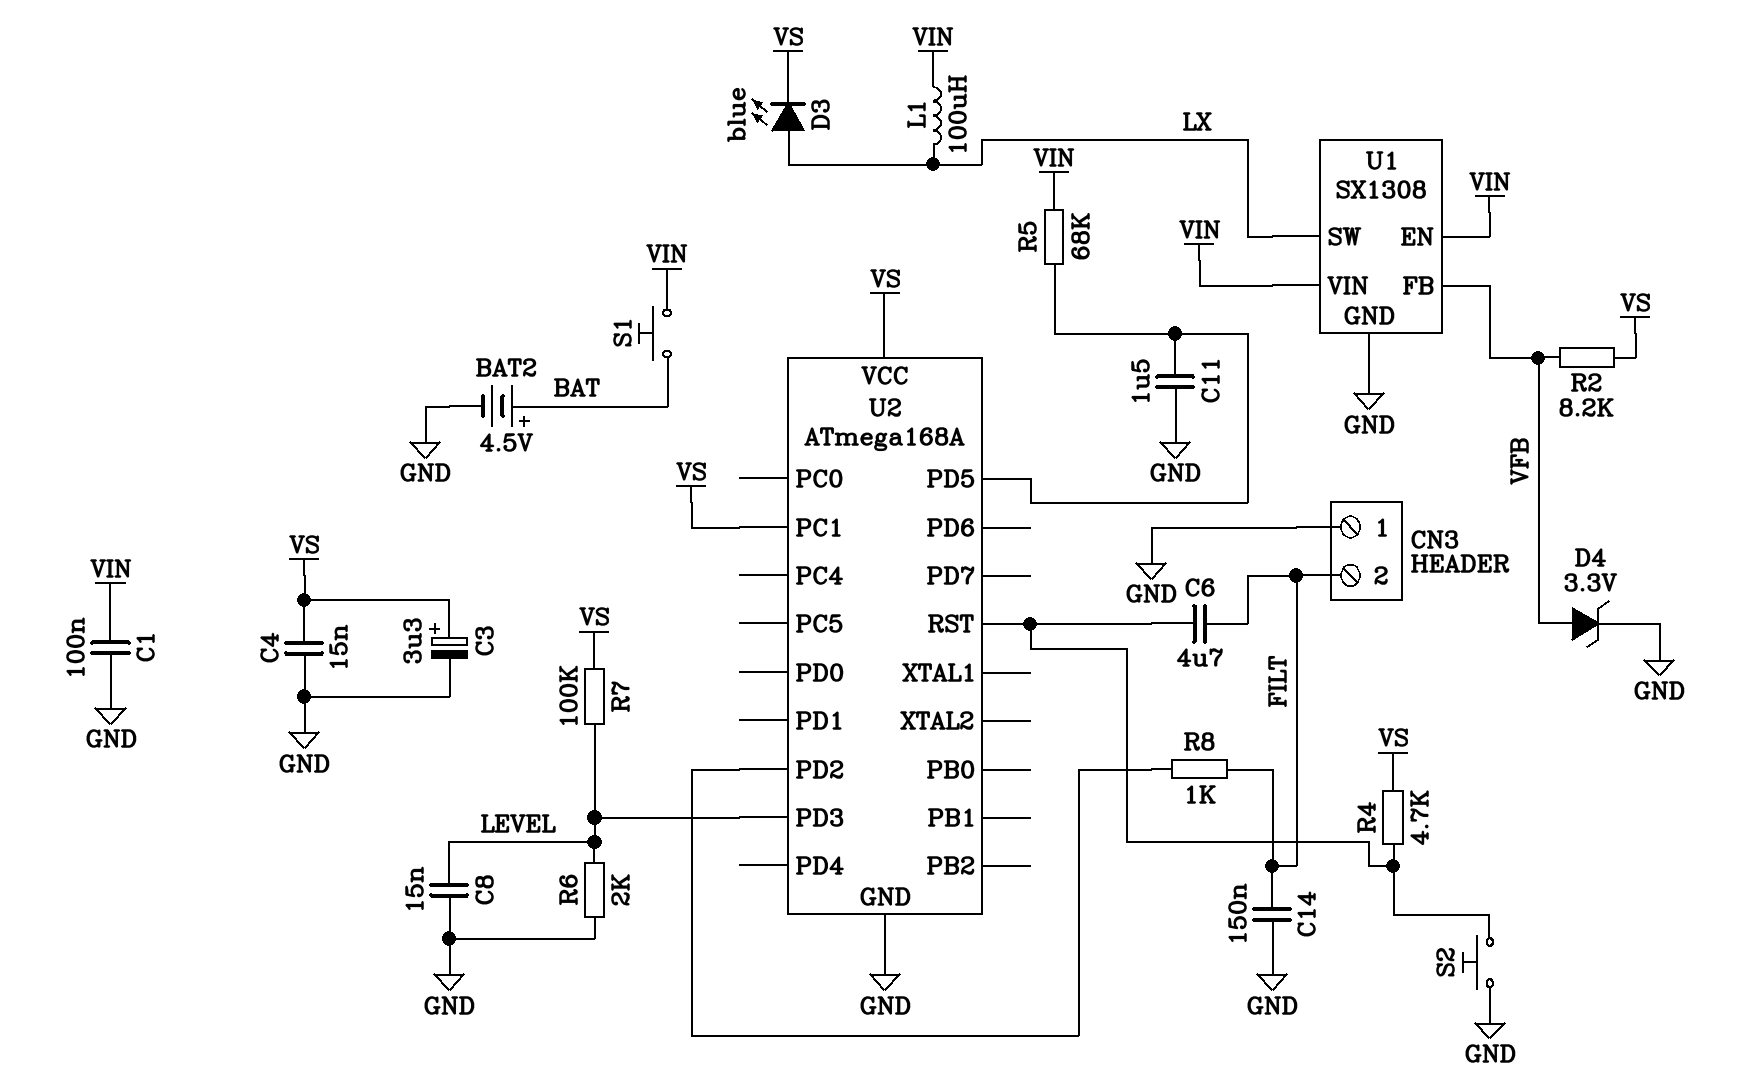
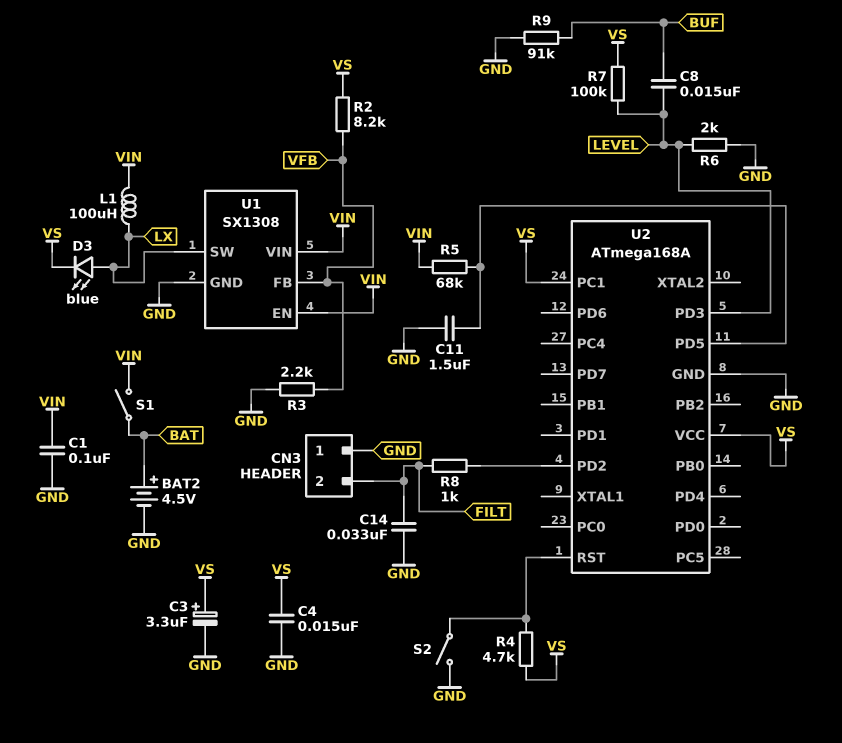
C6: 4.7uF (FILT, U2/RST) -> none
C8: 15nF (GND, LEVEL) -> 15nF (BUF, LEVEL)
C14: 150nF (FILT, GND) -> 33nF (FILT, GND)
D4: zener 3.3V (A VFB, K GND) -> none
R3: none -> 2.2k (GND, VFB)
R9: none -> 91k (BUF, GND)
S1: button (BAT, VIN) -> switch (BAT, VIN)
S2: button (GND, U2/RST) -> switch (GND, U2/RST)

